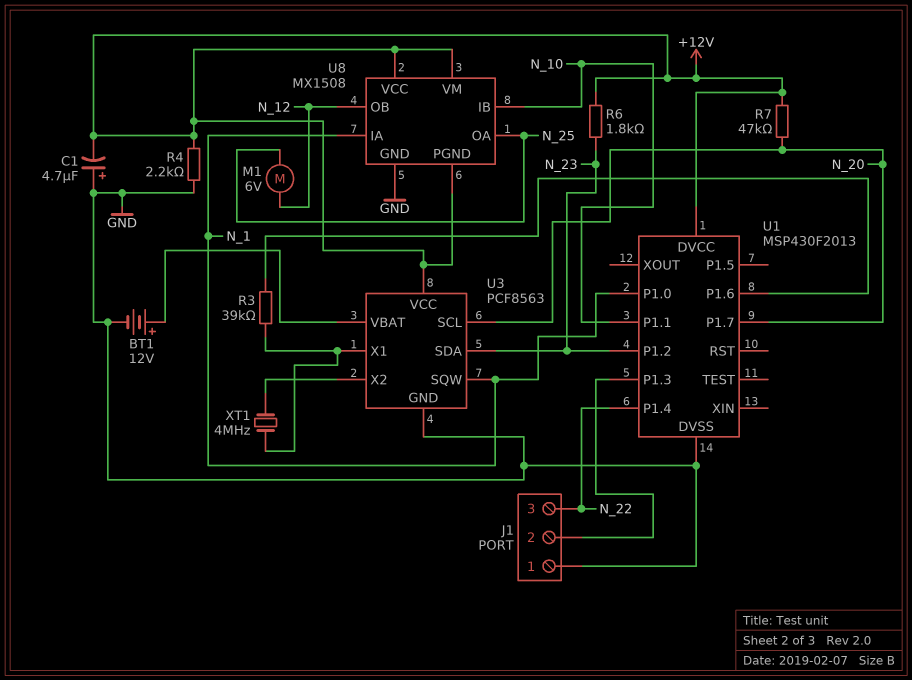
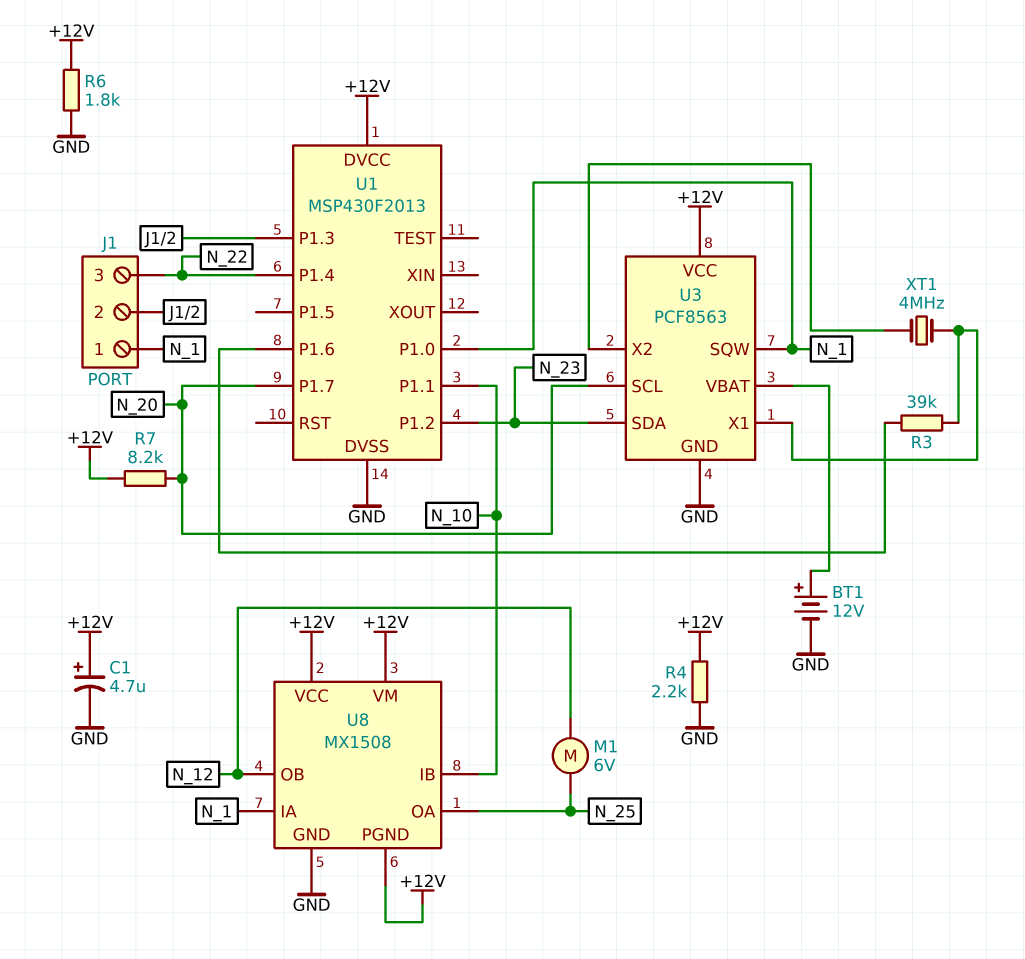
C1: 4.7uF (plus GND, minus +12V) -> 4.7uF (plus +12V, minus GND)
J1 pin 1: GND -> N_1
R6: 1.8k (+12V, N_23) -> 1.8k (+12V, GND)
R7: 47k (+12V, N_20) -> 8.2k (+12V, N_20)

